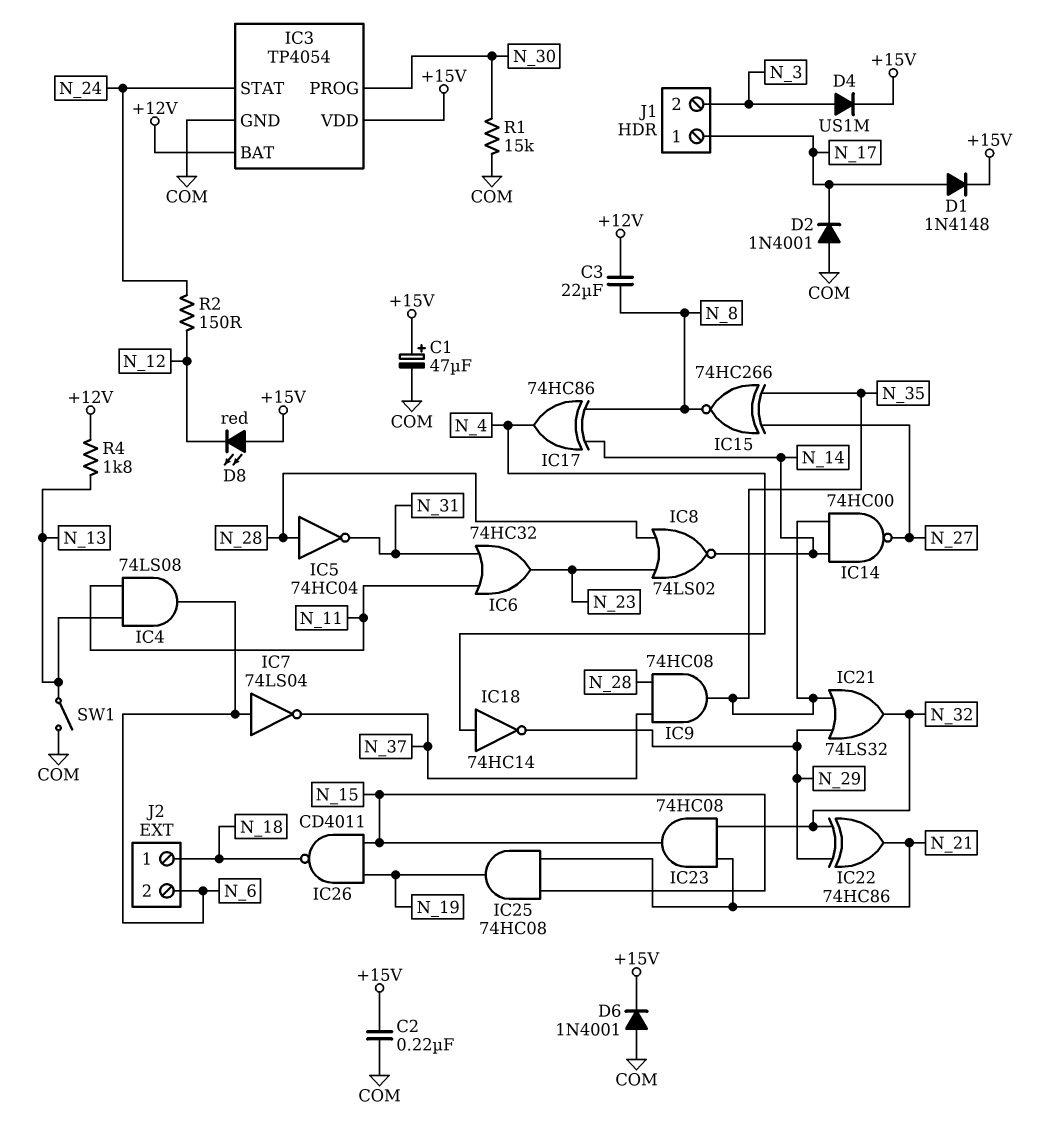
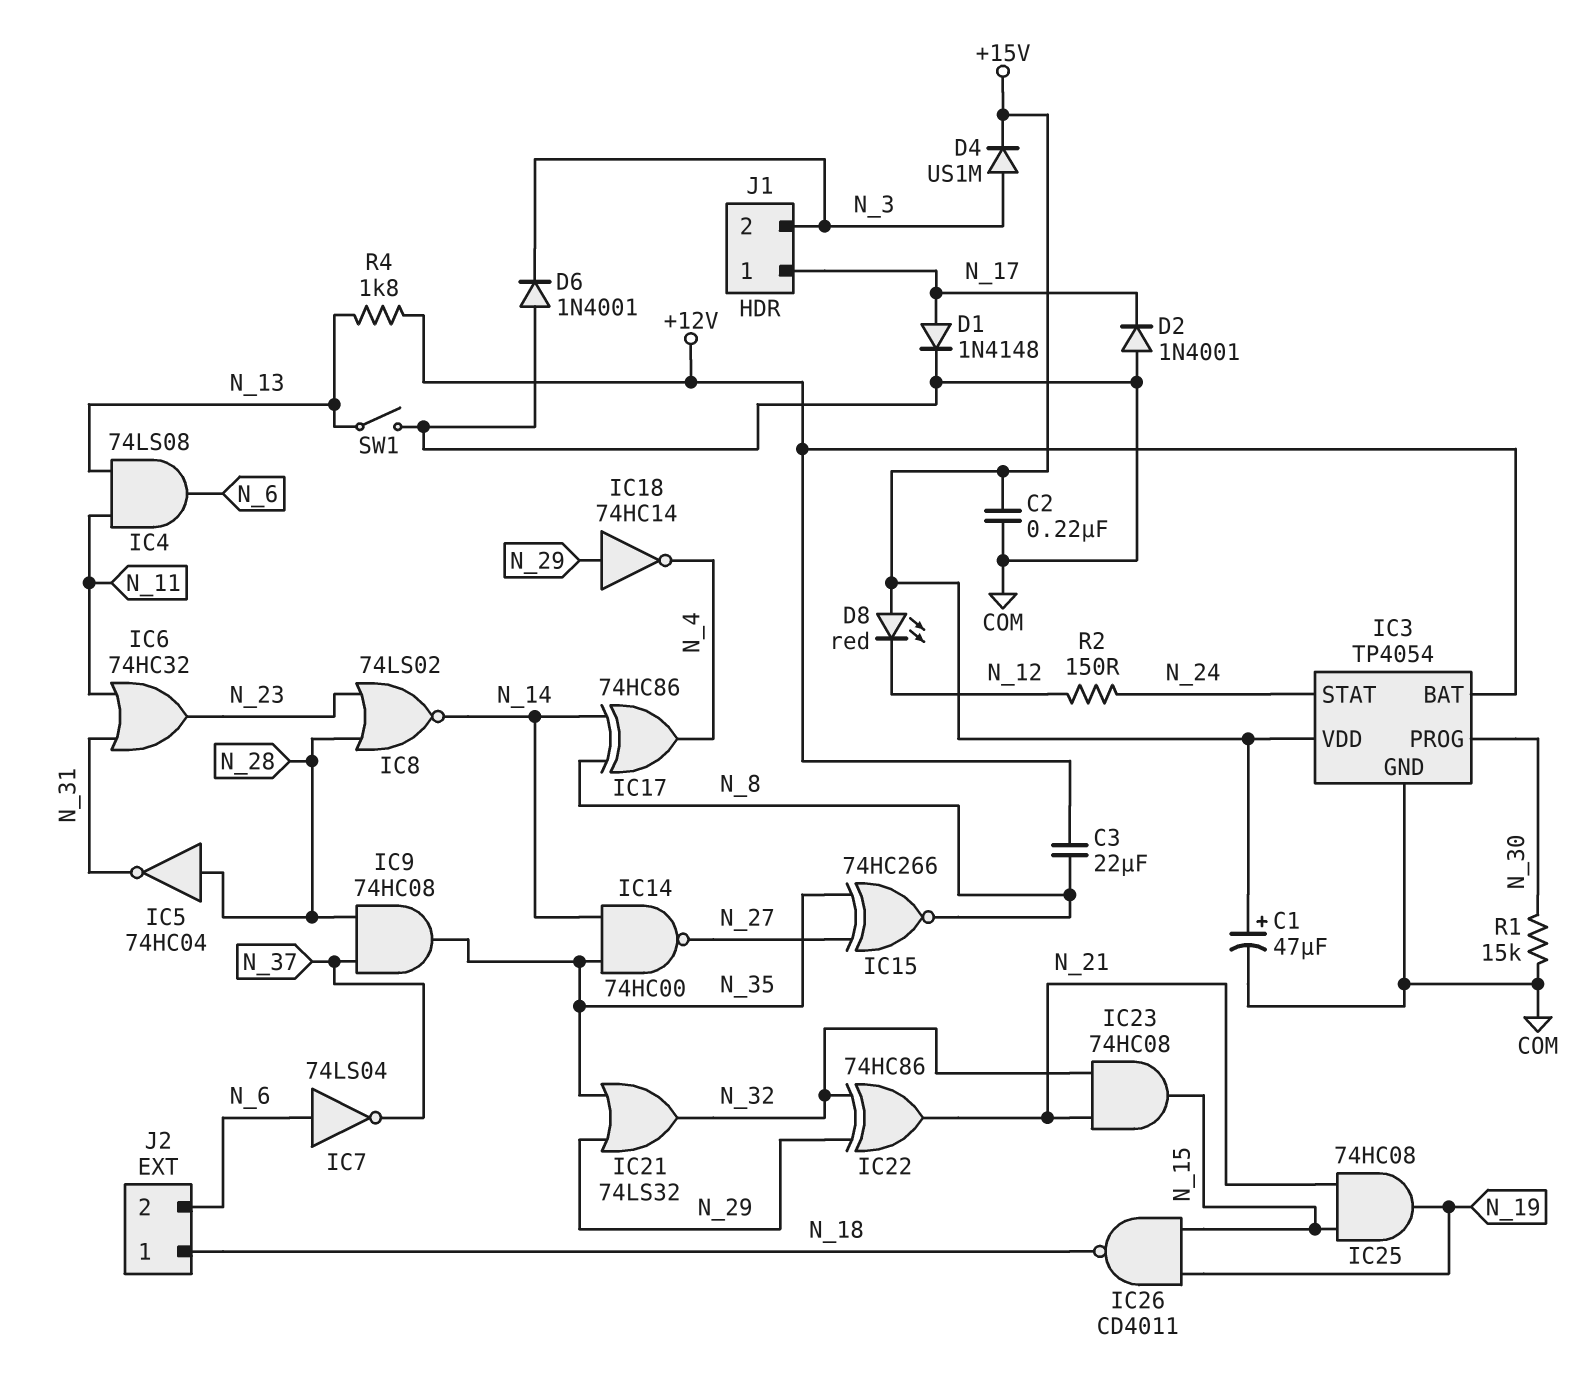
D1: diode 1N4148 (A N_17, K +15V) -> diode 1N4148 (A N_17, K COM)
D6: diode 1N4001 (A COM, K +15V) -> diode 1N4001 (A COM, K N_3)
IC18: NOT 74HC14 (in N_4, out N_29) -> NOT 74HC14 (in N_29, out N_4)

